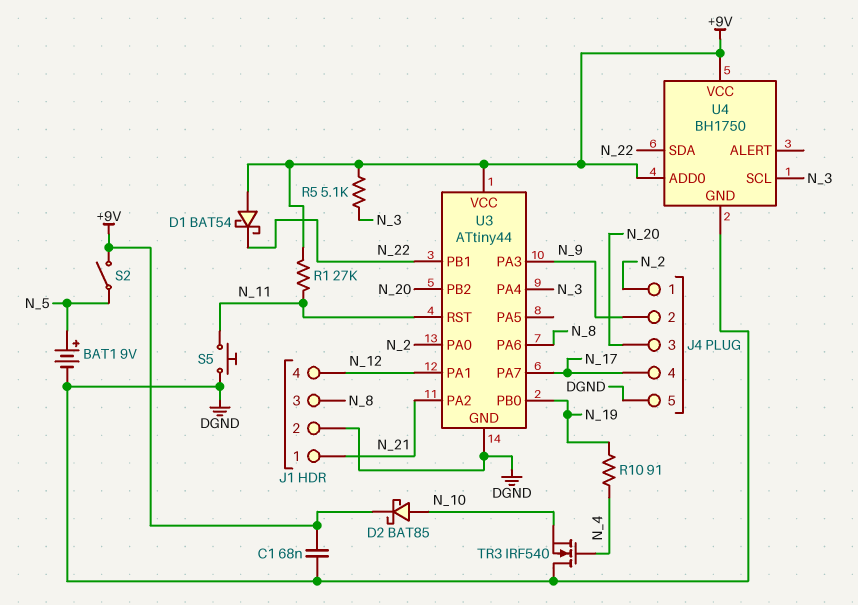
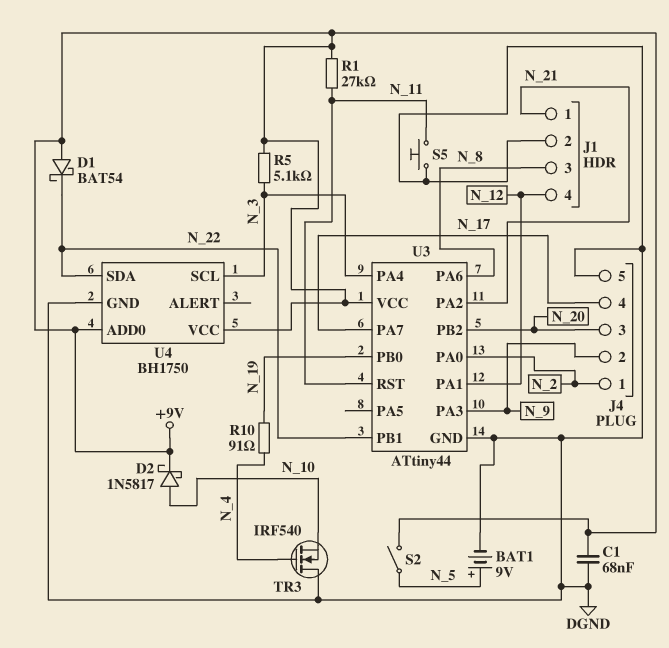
D2: schottky BAT85 (A N_10, K +9V) -> schottky 1N5817 (A N_10, K +9V)

